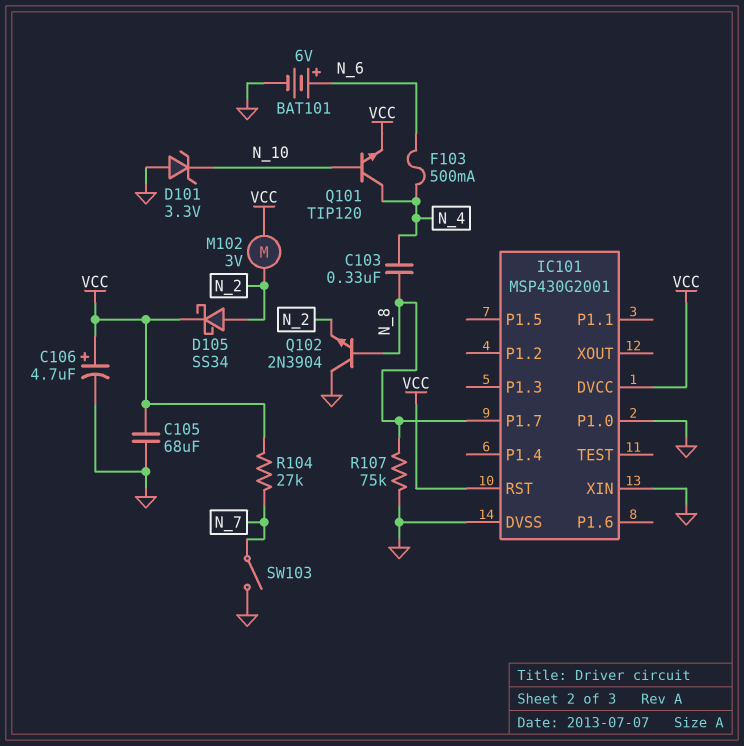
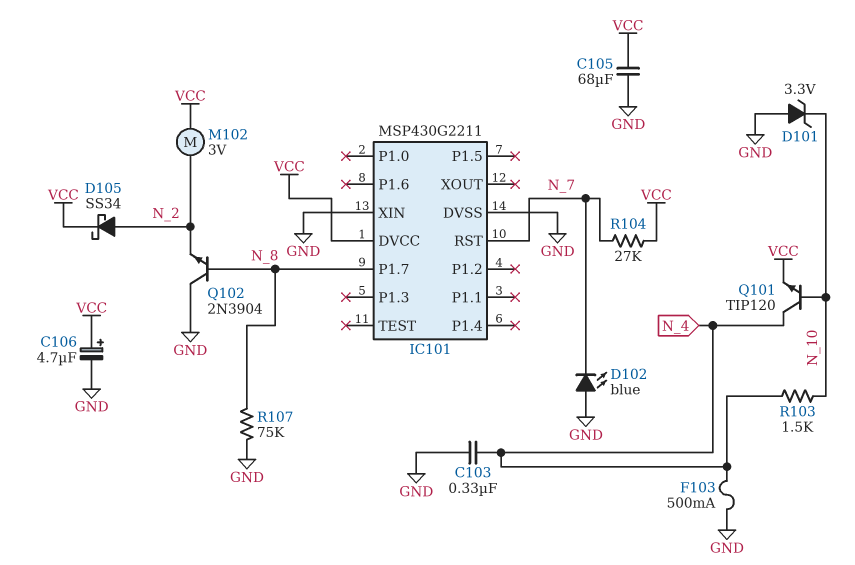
BAT101: 6V (plus N_6, minus GND) -> none
C103: 330nF (N_4, N_8) -> 330nF (GND, N_4)
D102: none -> LED blue (A GND, K N_7)
F103: 500mA (N_4, N_6) -> 500mA (GND, N_4)
IC101: MSP430G2001 -> MSP430G2211
IC101 pin P1.0: GND -> none
IC101 pin RST: VCC -> N_7
R103: none -> 1.5k (N_4, N_10)
SW103: switch (GND, N_7) -> none

